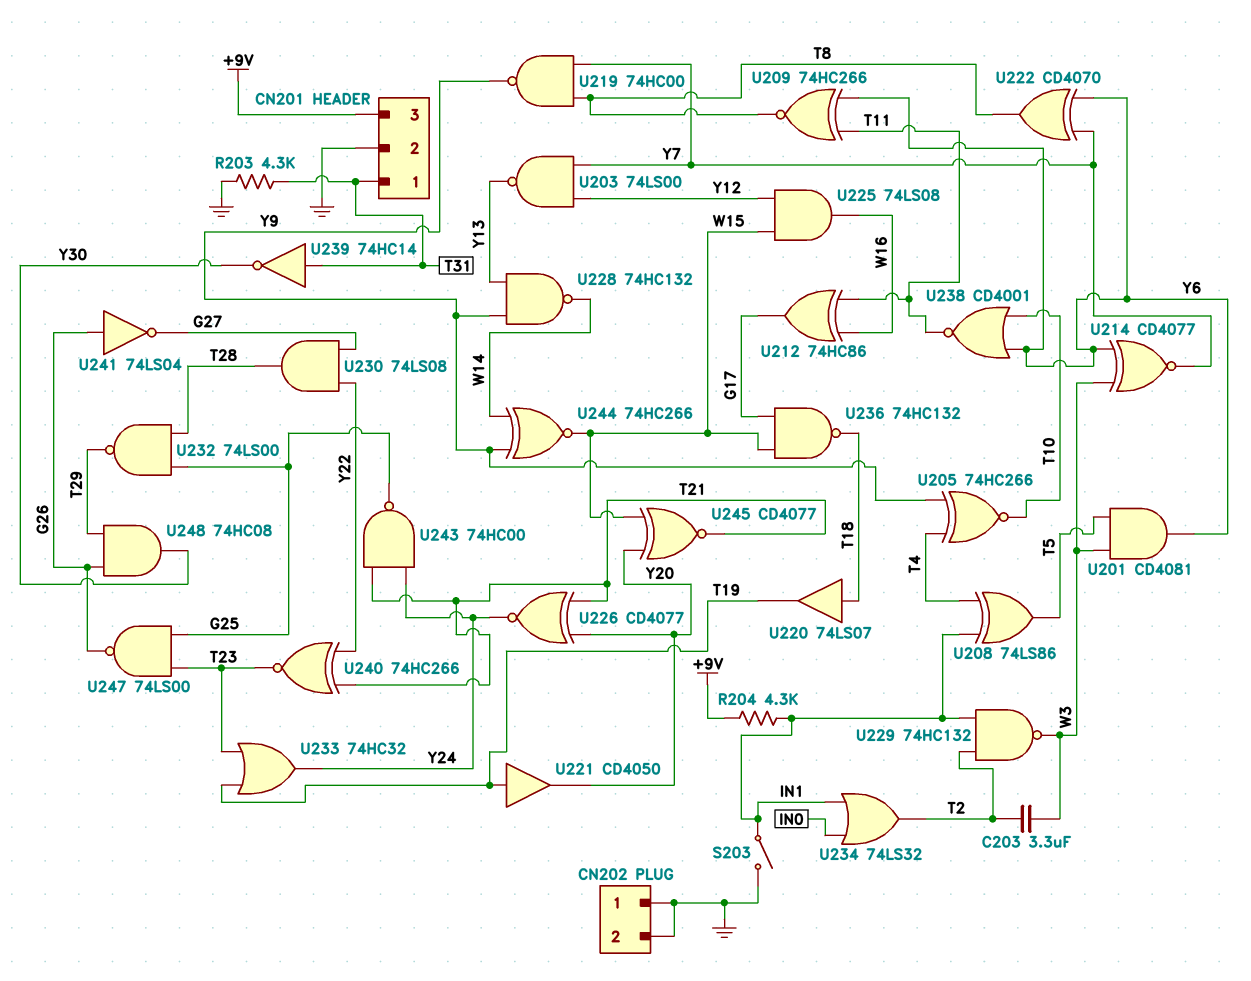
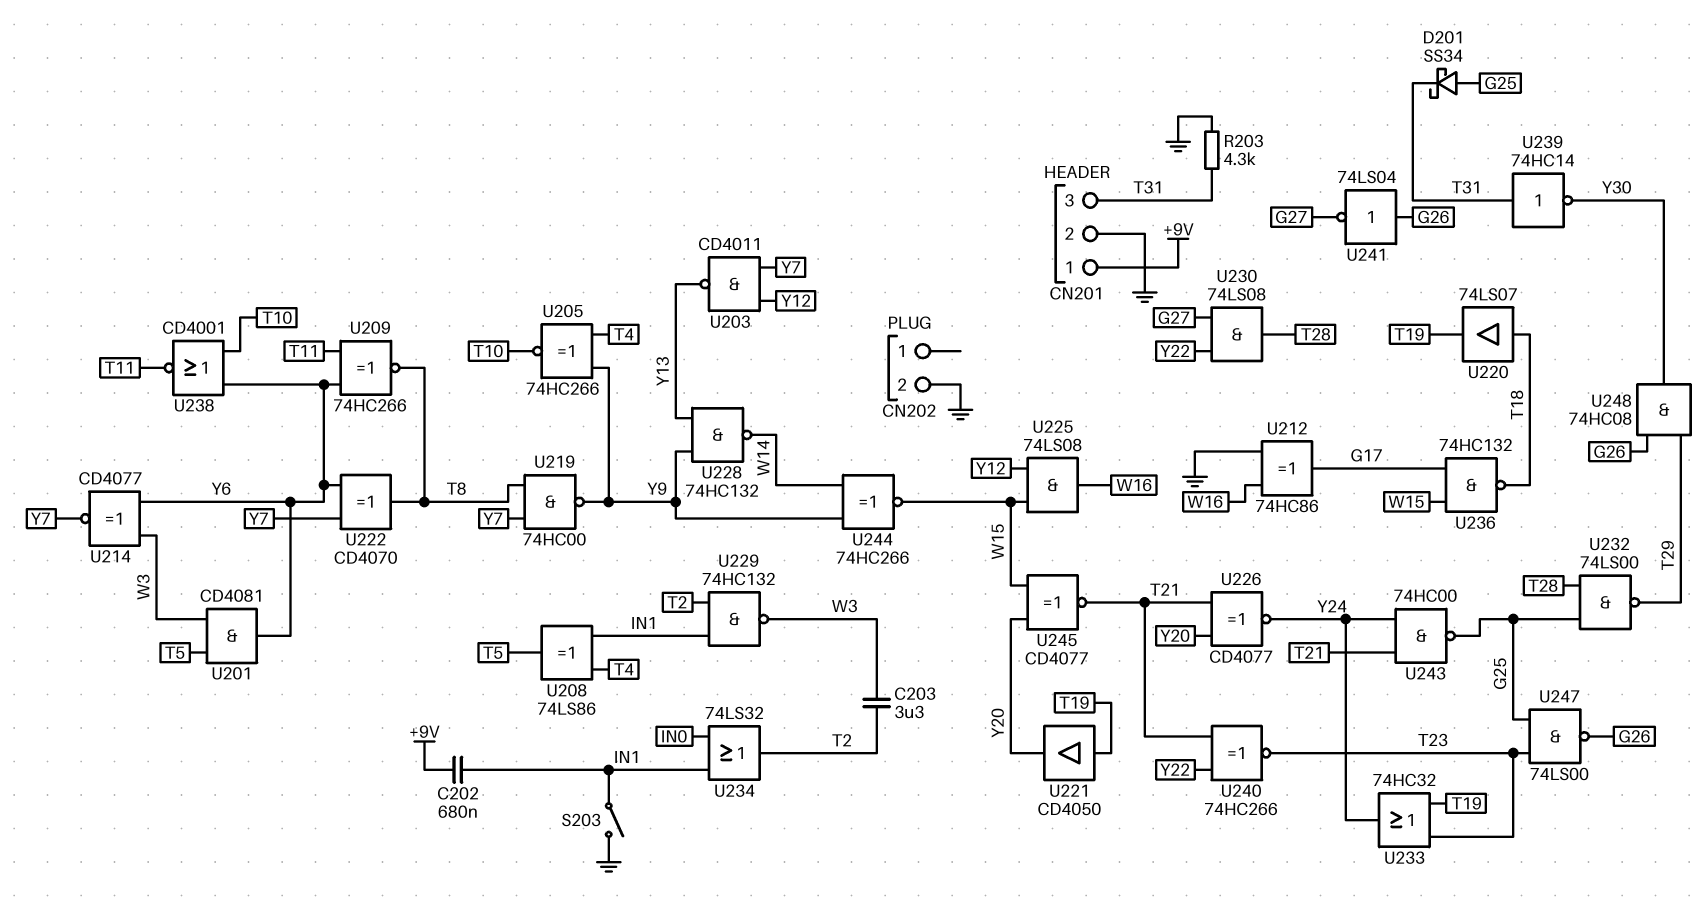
C202: none -> 680nF (+9V, IN1)
CN201 pin 1: T31 -> +9V
CN201 pin 3: +9V -> T31
CN202 pin 1: GND -> none
D201: none -> schottky SS34 (A G25, K T31)
R204: 4.3k (+9V, IN1) -> none
U203: NAND 74LS00 (in Y7, in Y12, out Y13) -> NAND CD4011 (in Y7, in Y12, out Y13)
U212: XOR 74HC86 (in T11, in W16, out G17) -> XOR 74HC86 (in GND, in W16, out G17)

